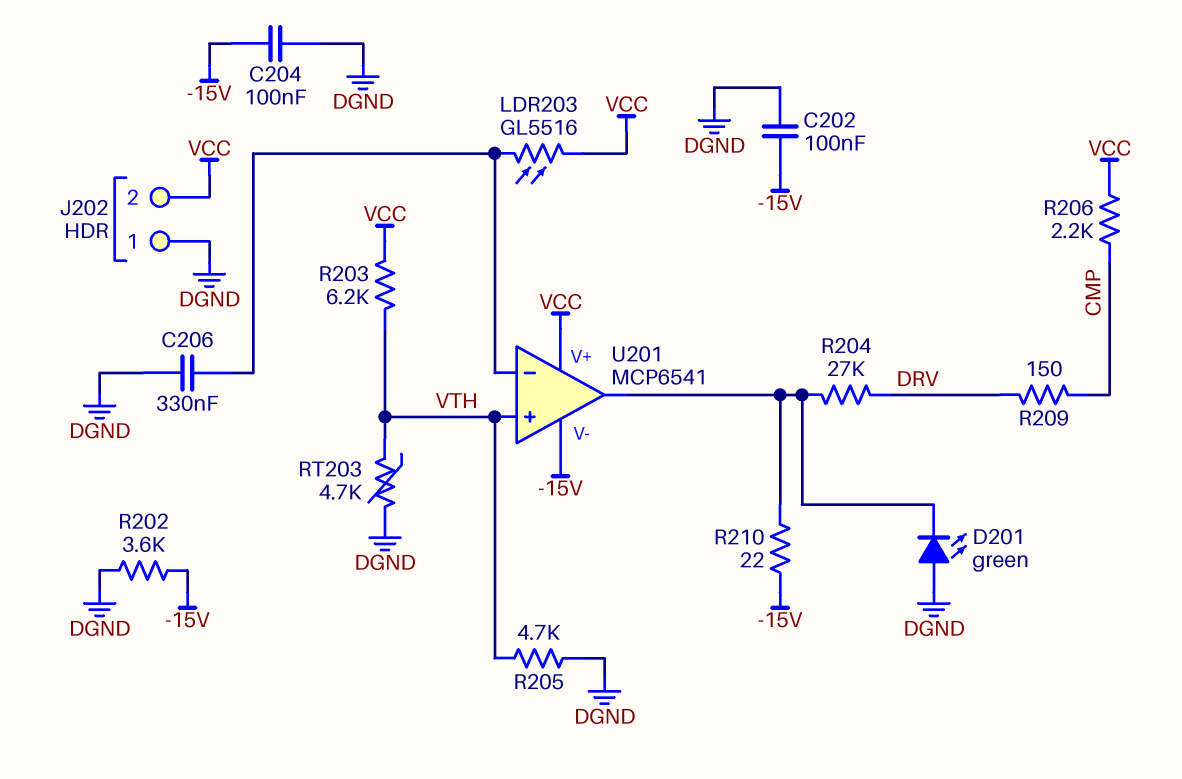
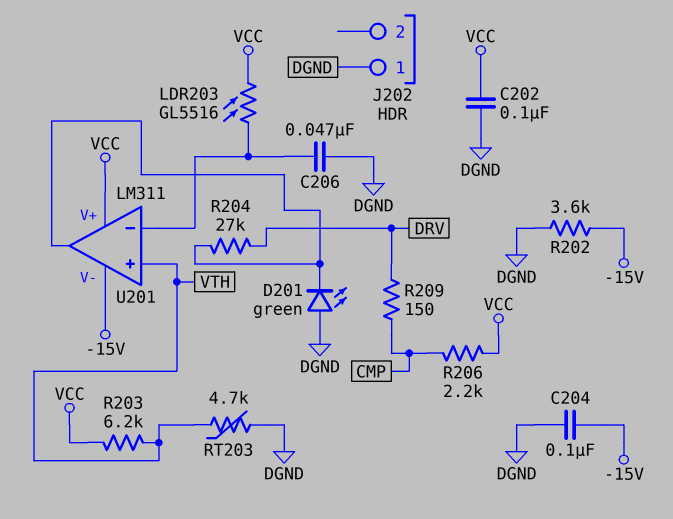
C202: 100nF (-15V, DGND) -> 100nF (DGND, VCC)
C206: 330nF (DGND, U201/in-) -> 47nF (DGND, U201/in-)
J202 pin 2: VCC -> none
R205: 4.7k (DGND, VTH) -> none
R210: 22 (-15V, U201/out) -> none
U201: MCP6541 -> LM311

